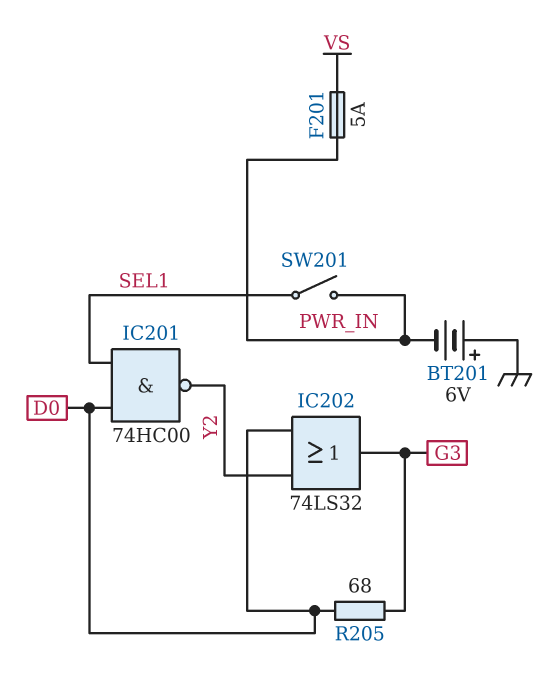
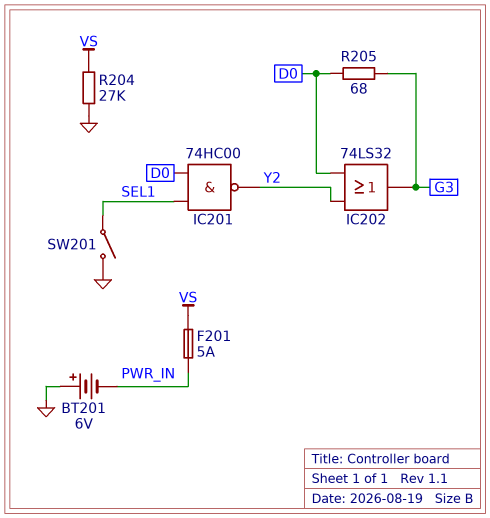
R204: none -> 27k (GND, VS)
SW201: switch (PWR_IN, SEL1) -> switch (GND, SEL1)

